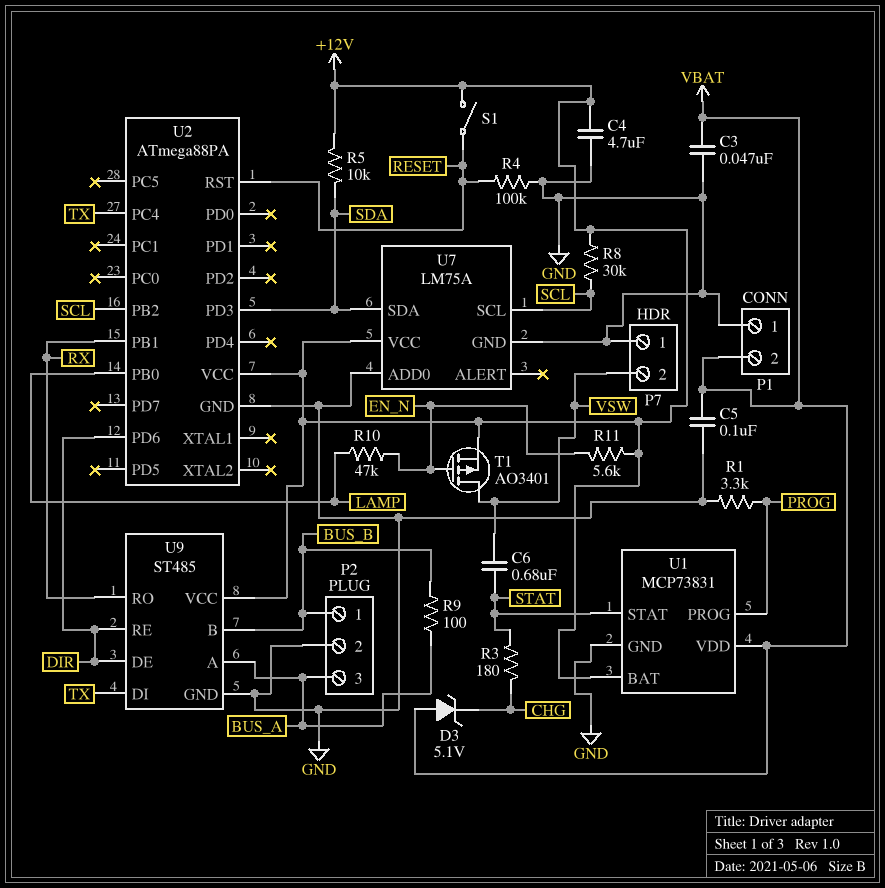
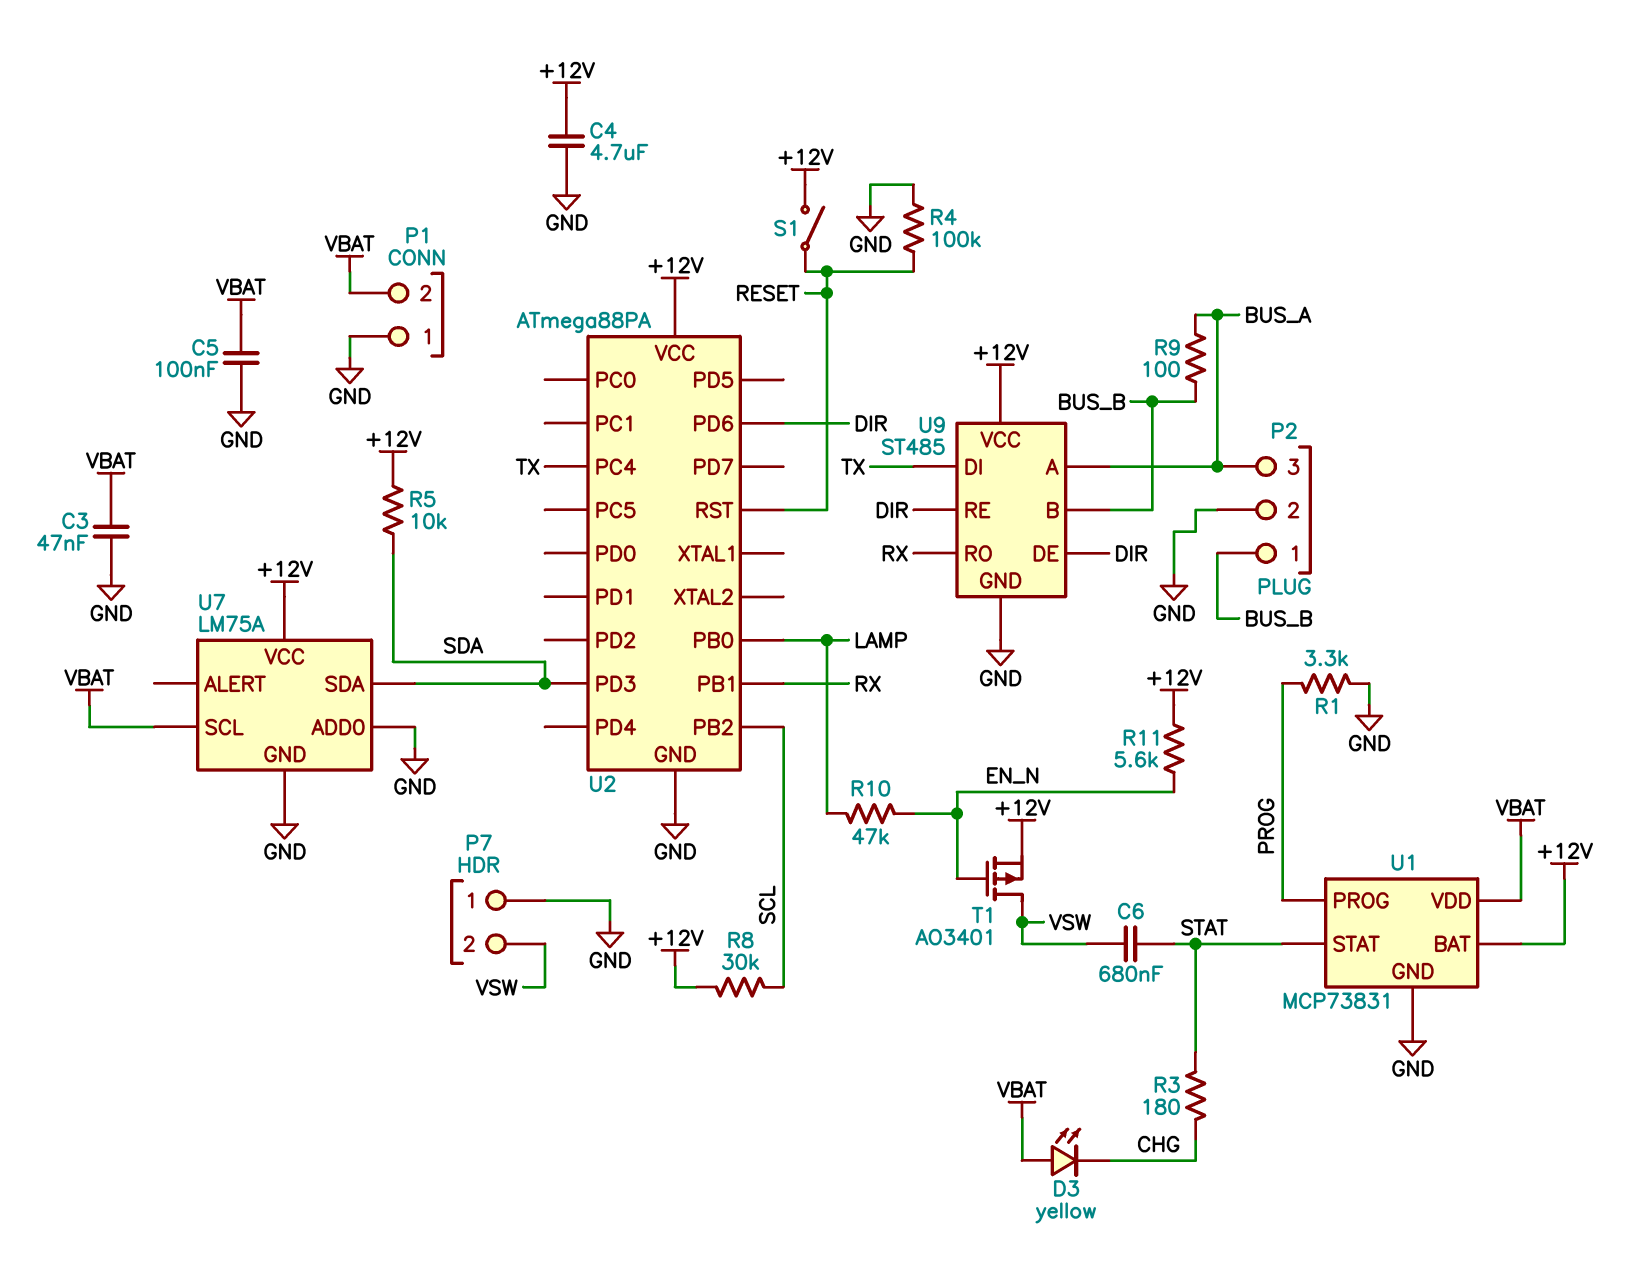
D3: zener 5.1V (A VBAT, K CHG) -> LED yellow (A VBAT, K CHG)
U7 pin SCL: SCL -> VBAT

